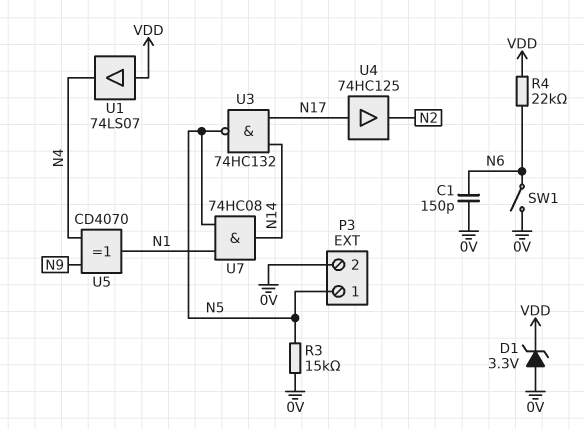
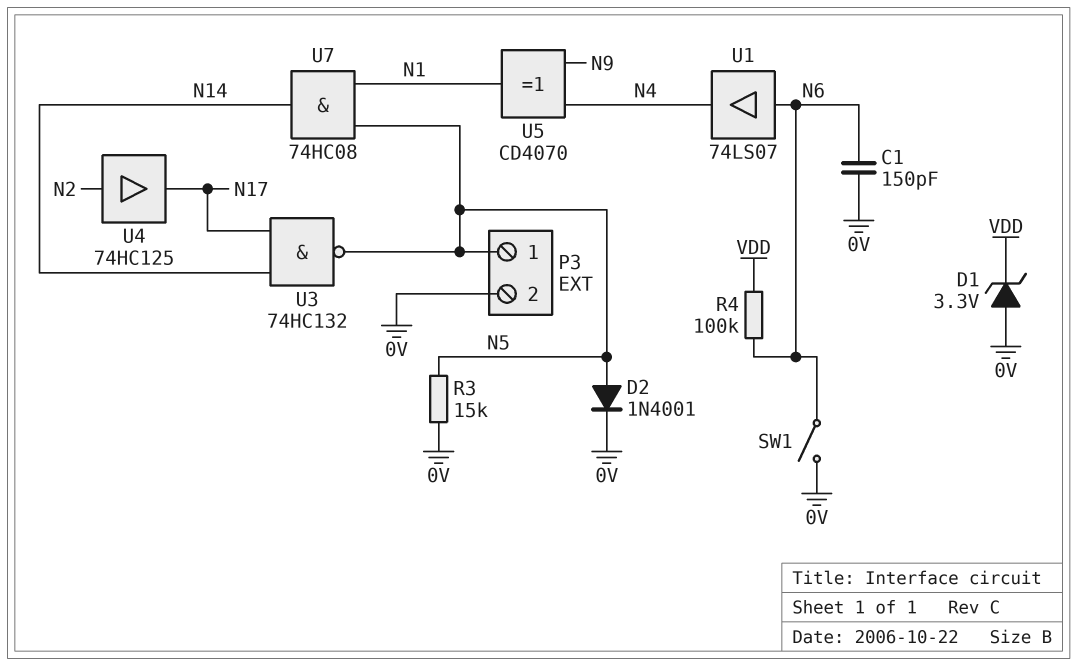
D2: none -> diode 1N4001 (A N5, K 0V)
R4: 22k (N6, VDD) -> 100k (N6, VDD)
U1: buffer 74LS07 (in VDD, out N4) -> buffer 74LS07 (in N6, out N4)
U4: buffer 74HC125 (in N17, out N2) -> buffer 74HC125 (in N2, out N17)

